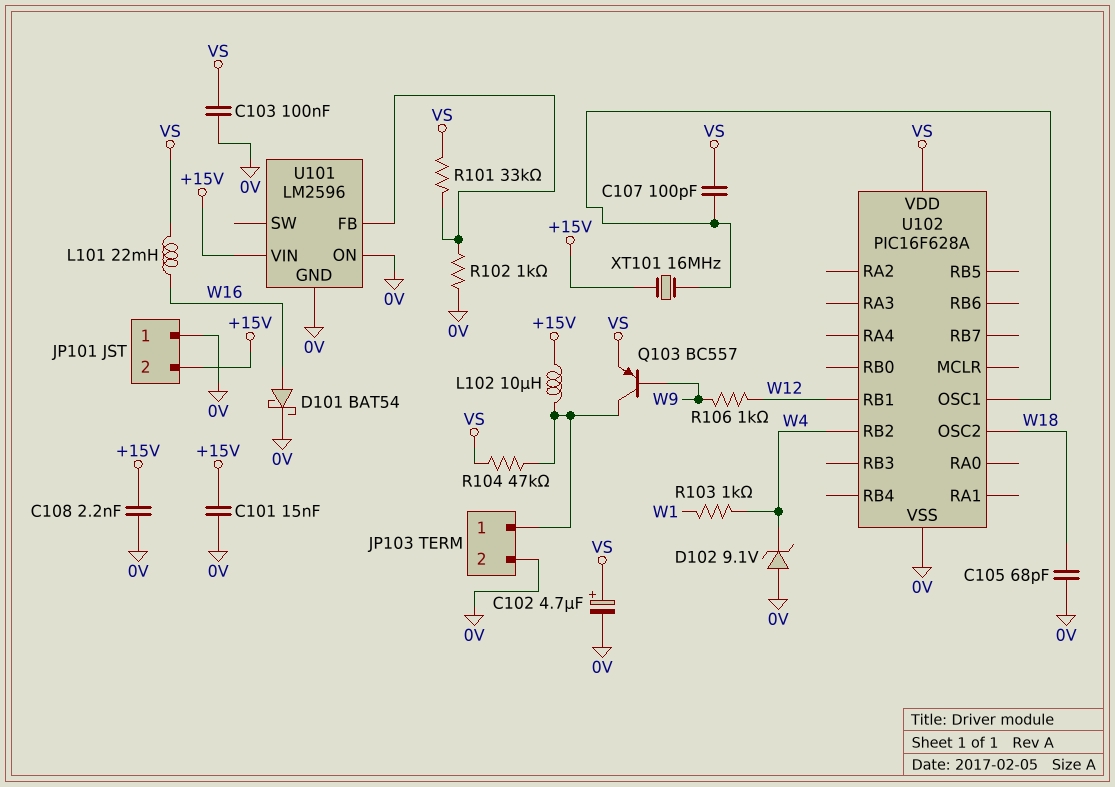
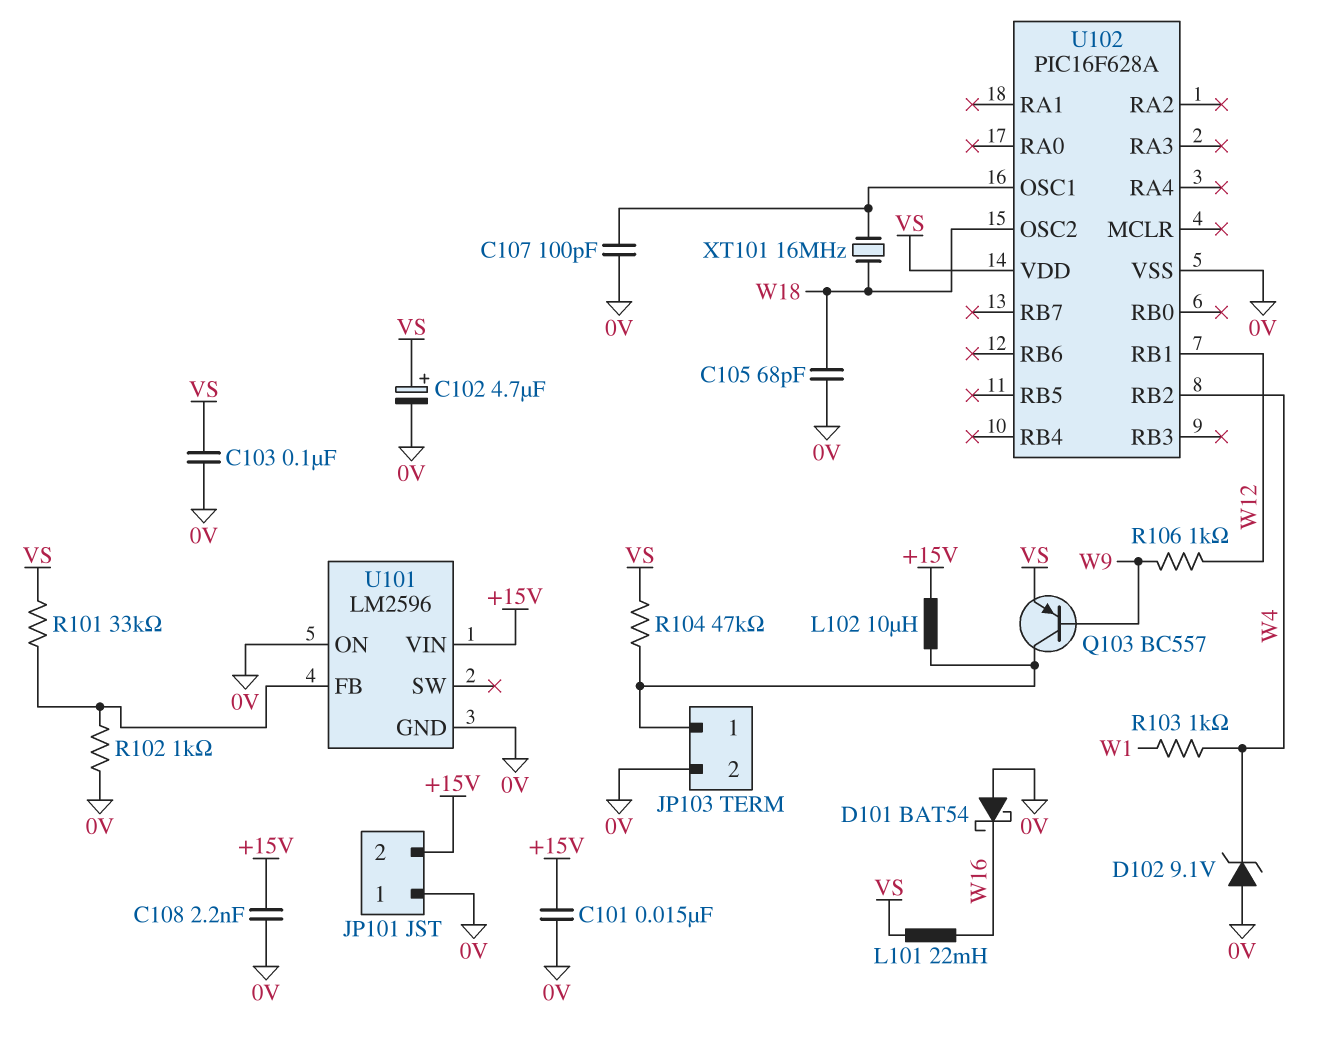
C107: 100pF (U102/OSC1, VS) -> 100pF (0V, U102/OSC1)
D101: schottky BAT54 (A W16, K 0V) -> schottky BAT54 (A 0V, K W16)
XT101: 16MHz (+15V, U102/OSC1) -> 16MHz (U102/OSC1, W18)

